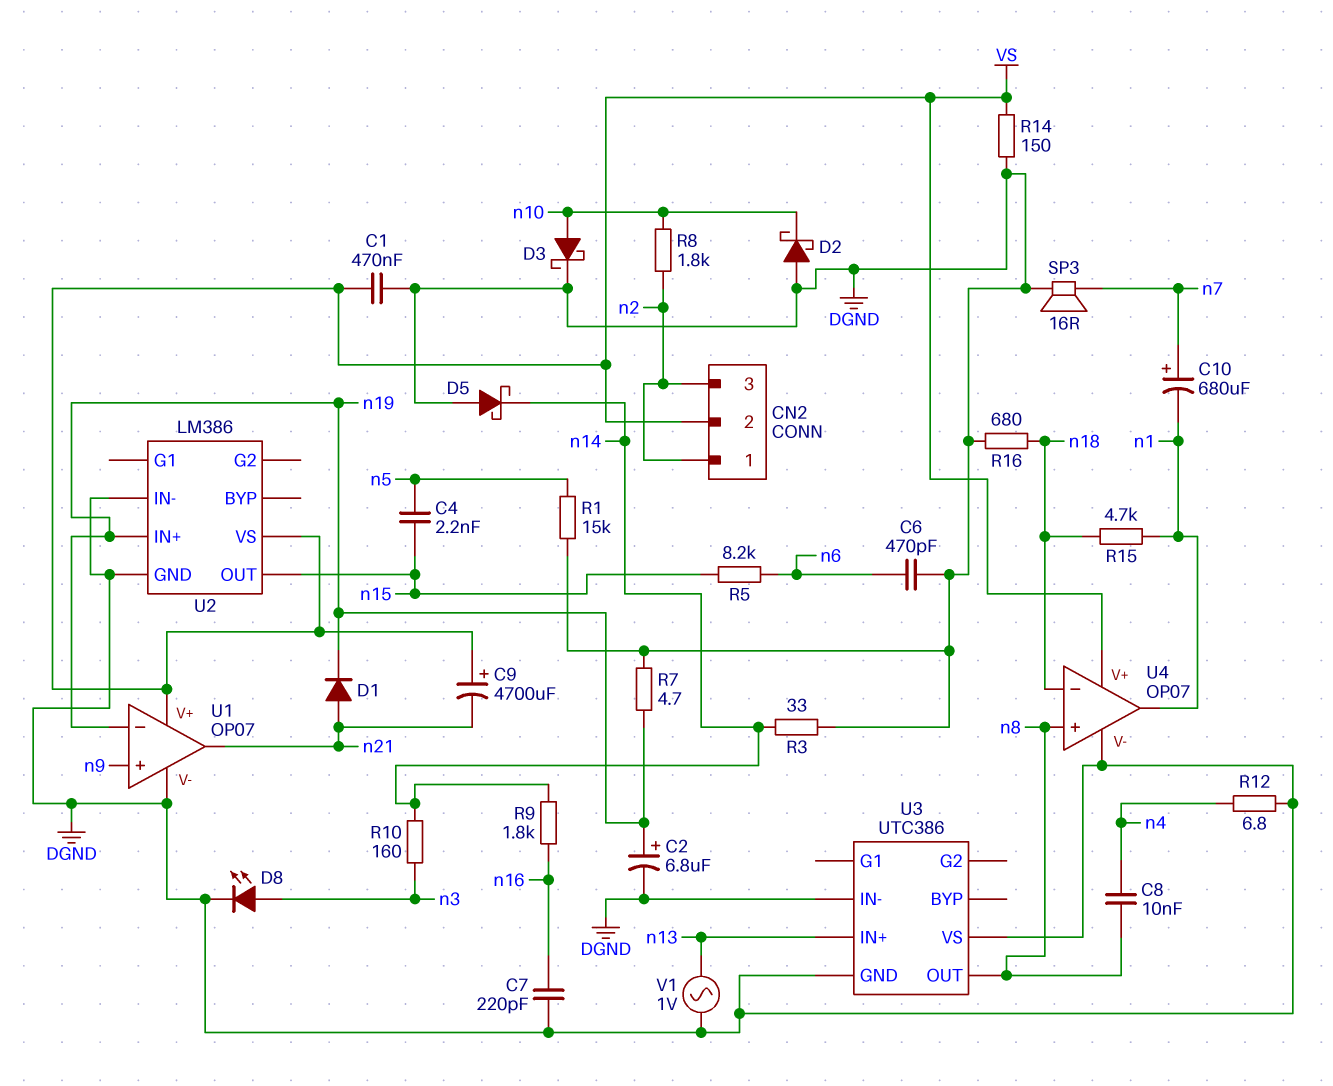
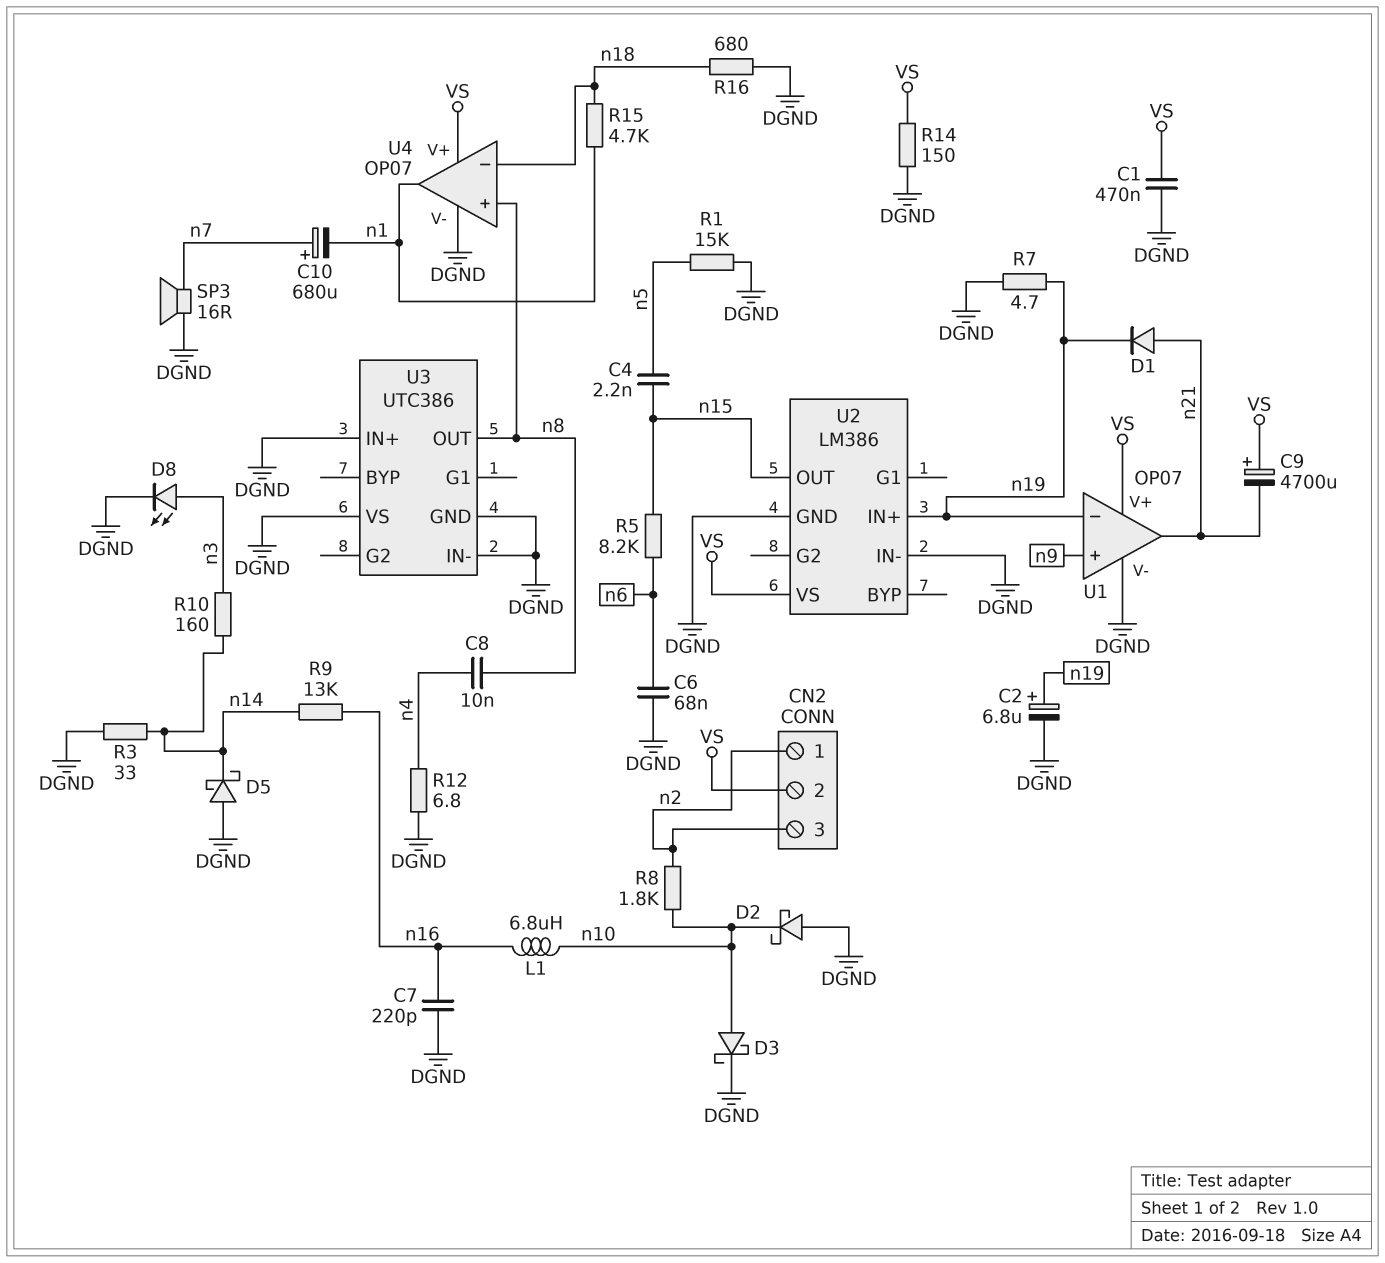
C6: 470pF (DGND, n6) -> 68nF (DGND, n6)
L1: none -> 6.8uH (n10, n16)
R9: 1.8k (n14, n16) -> 13k (n14, n16)
U3 pin IN+: n13 -> DGND
V1: AC 1V (DGND, n13) -> none

